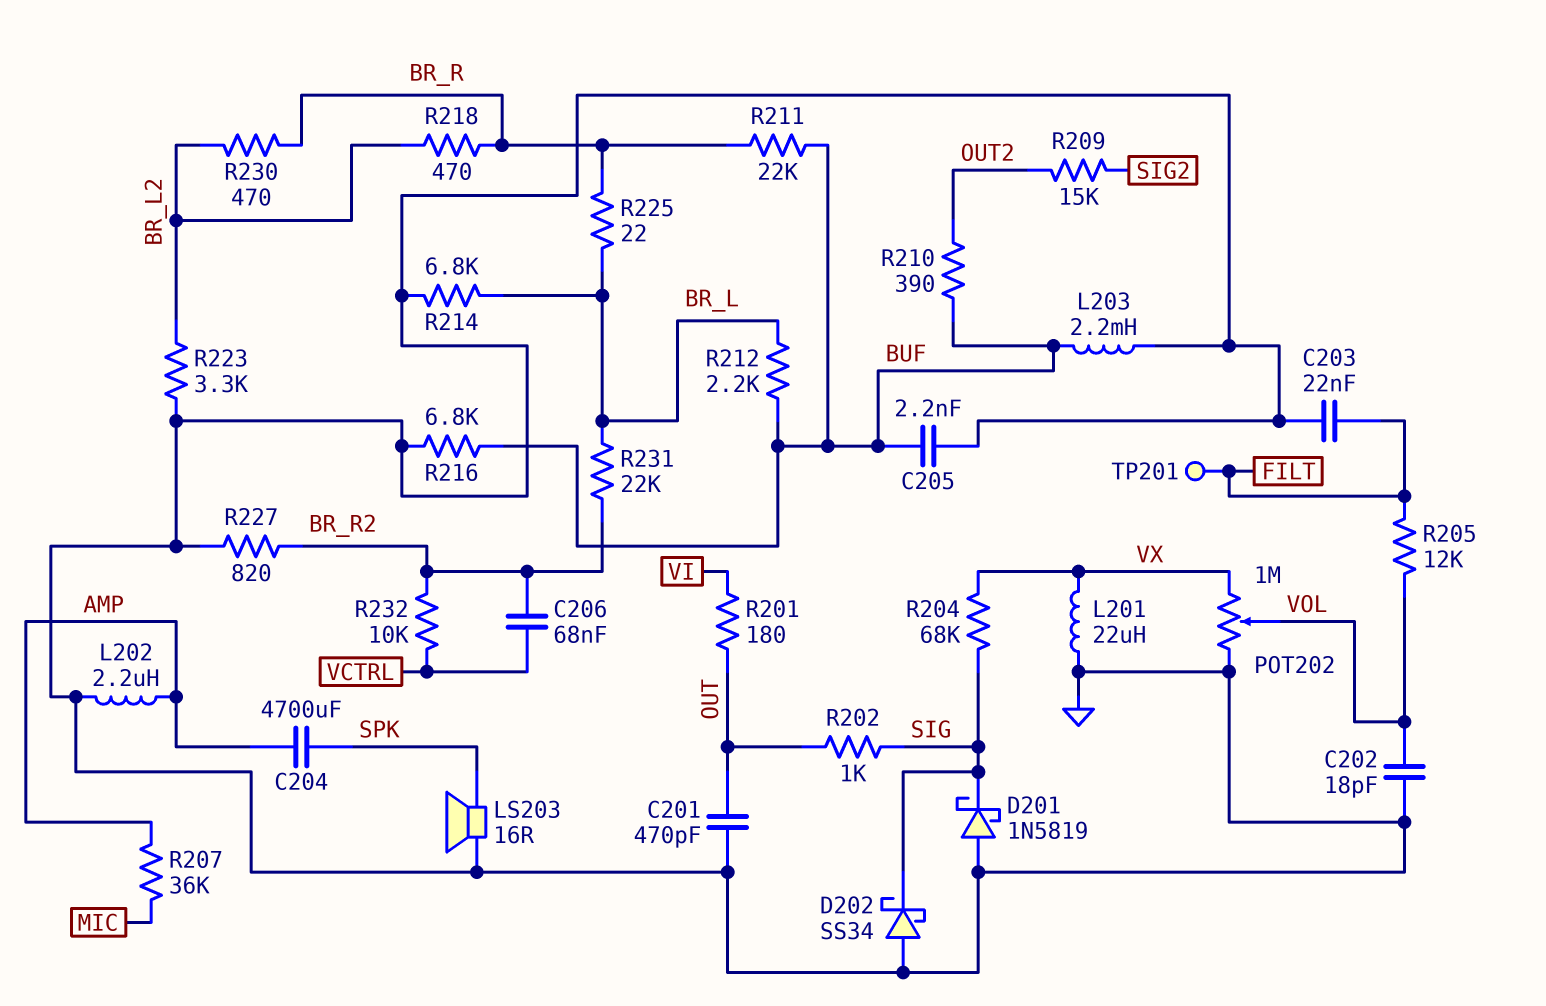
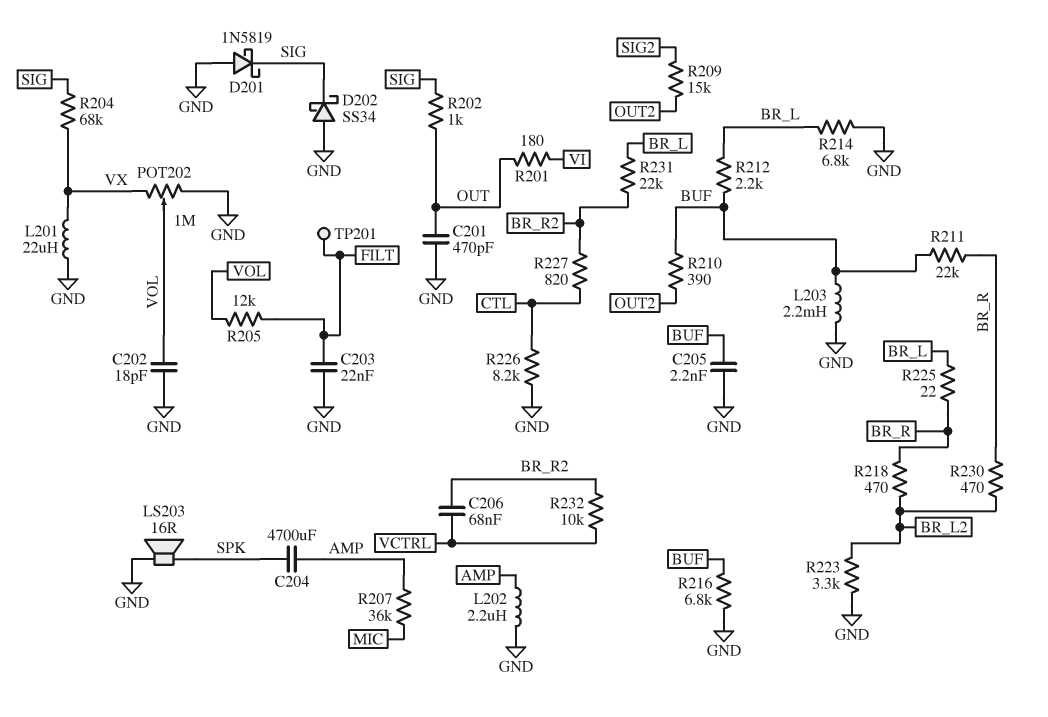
R226: none -> 8.2k (CTL, GND)
R227: 820 (BR_R2, GND) -> 820 (BR_R2, CTL)

